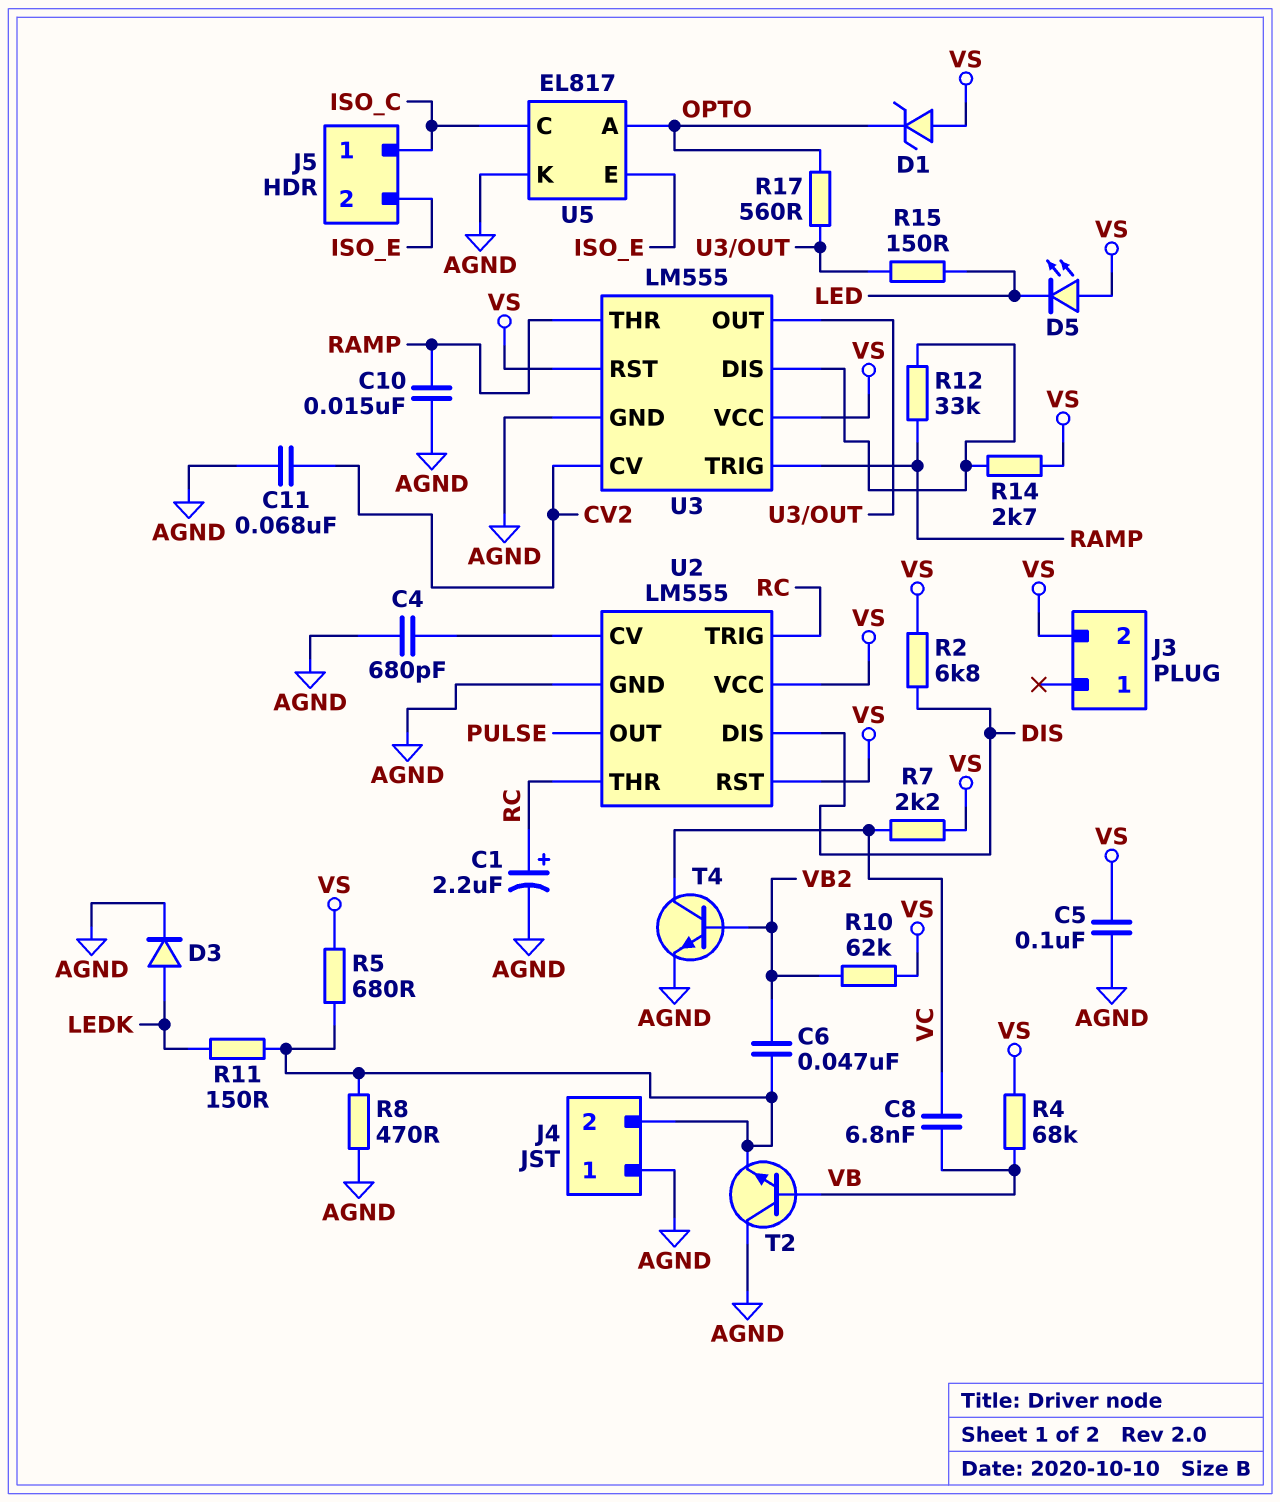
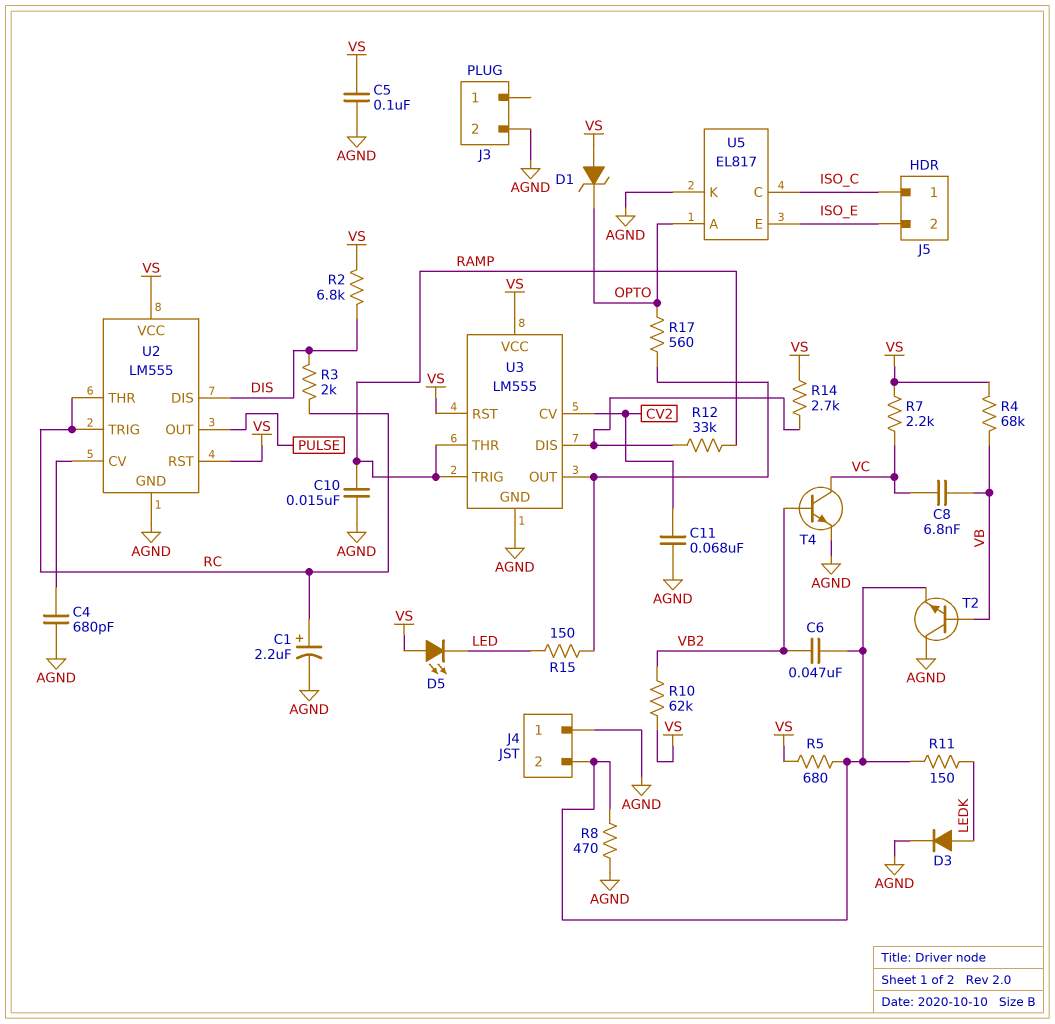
J3 pin 2: VS -> AGND
R3: none -> 2k (DIS, RC)

